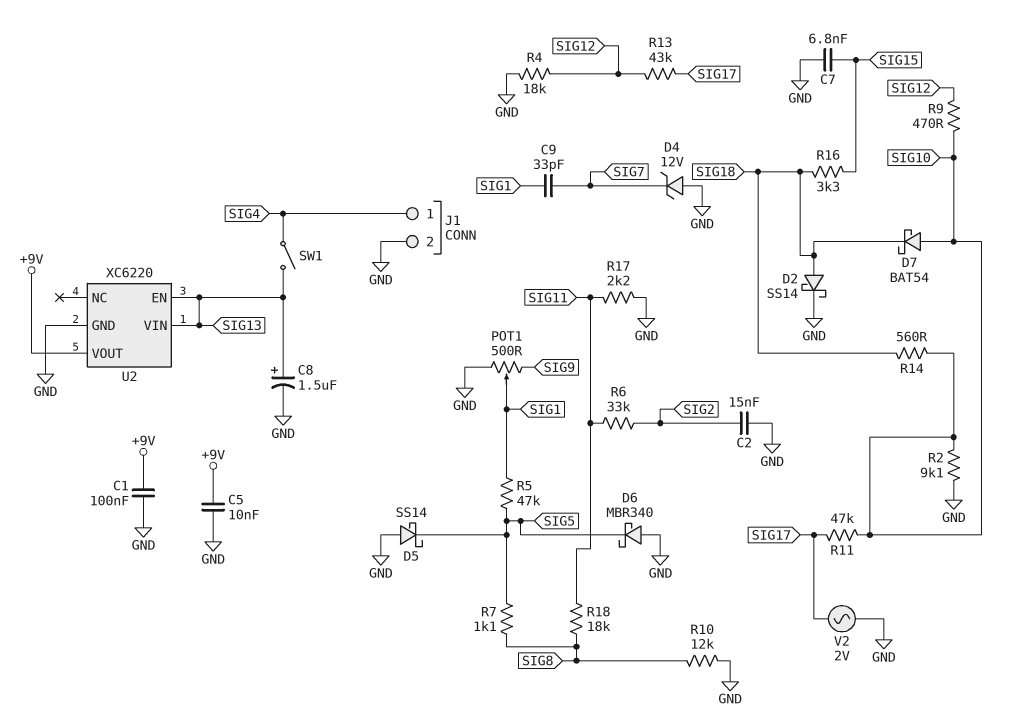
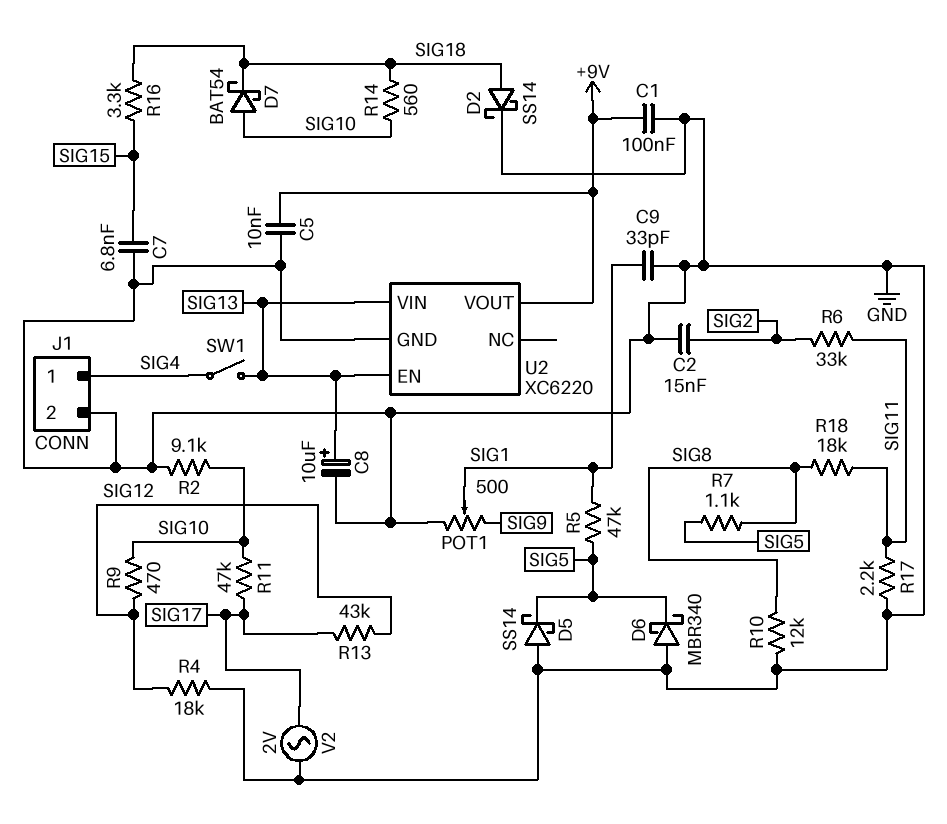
C8: 1.5uF (plus SIG13, minus GND) -> 10uF (plus SIG13, minus GND)
C9: 33pF (SIG1, SIG7) -> 33pF (GND, SIG1)
D4: zener 12V (A GND, K SIG7) -> none

